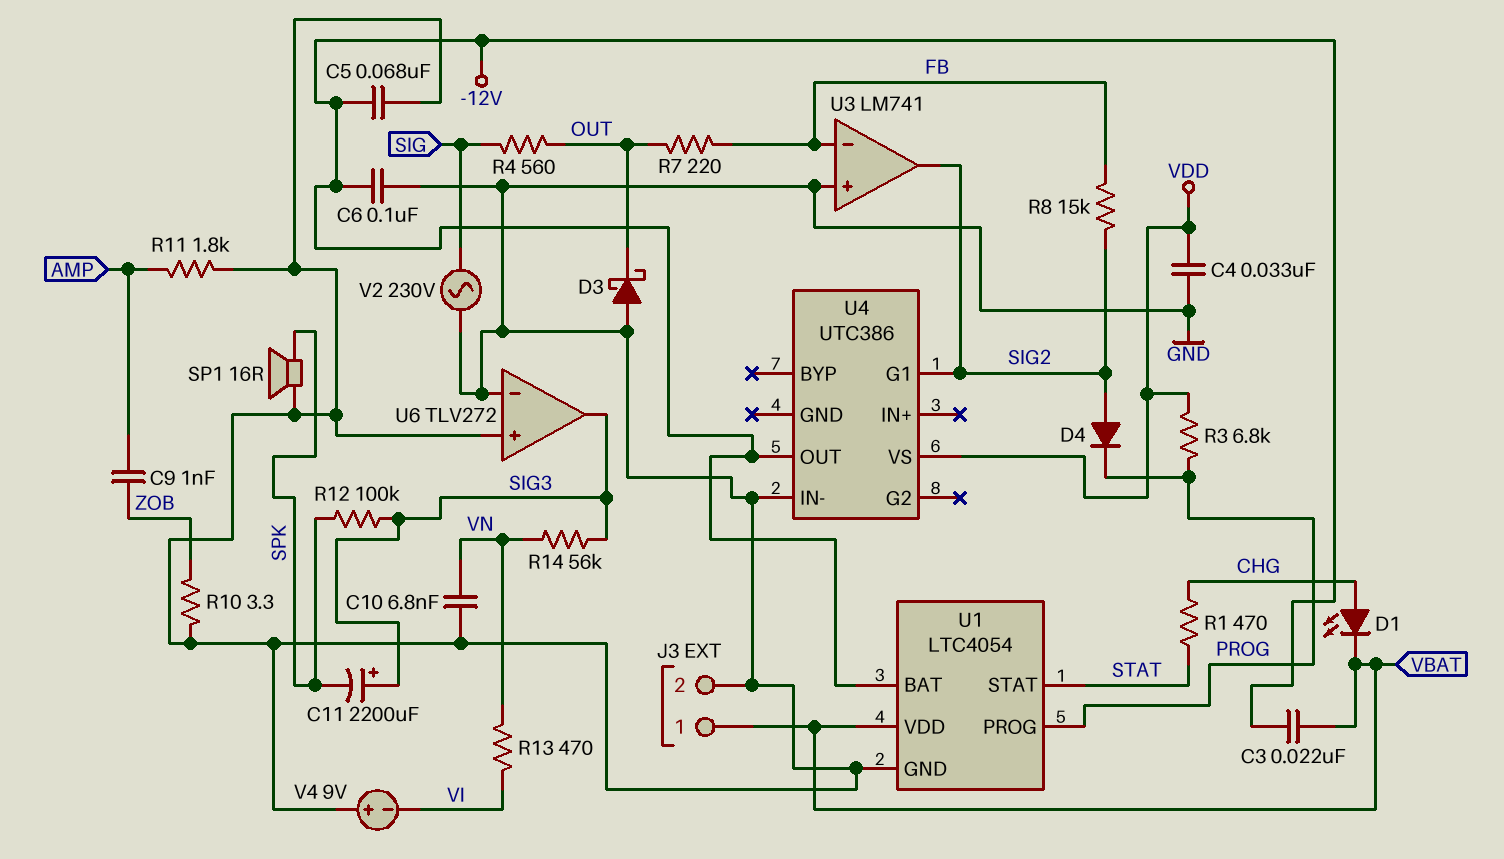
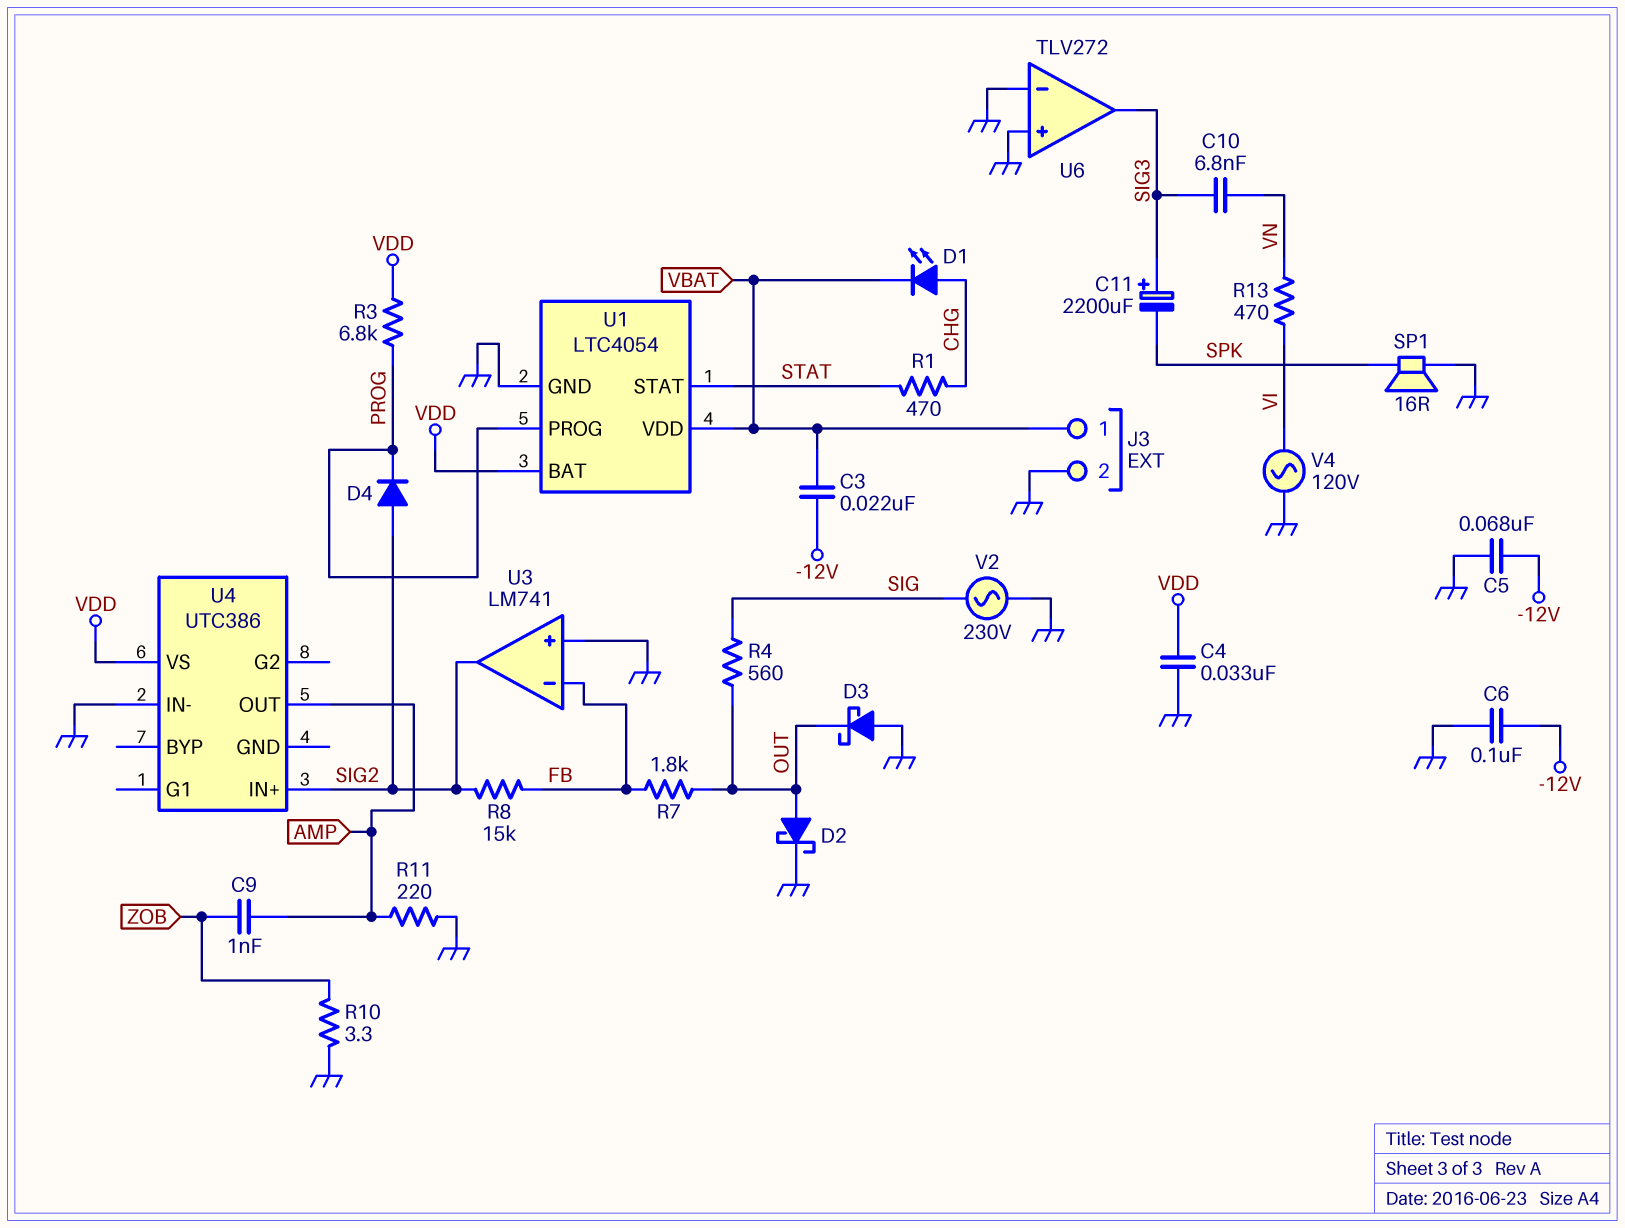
C10: 6.8nF (GND, VN) -> 6.8nF (SIG3, VN)
D2: none -> schottky (A OUT, K GND)
R7: 220 (FB, OUT) -> 1.8k (FB, OUT)
R11: 1.8k (AMP, GND) -> 220 (AMP, GND)
R12: 100k (SIG3, SPK) -> none
R14: 56k (SIG3, VN) -> none
U1 pin BAT: -12V -> VDD
U4 pin G1: SIG2 -> none
U4 pin IN+: none -> SIG2
U4 pin OUT: -12V -> AMP
V4: 9V (plus GND, minus VI) -> AC 120V (GND, VI)

